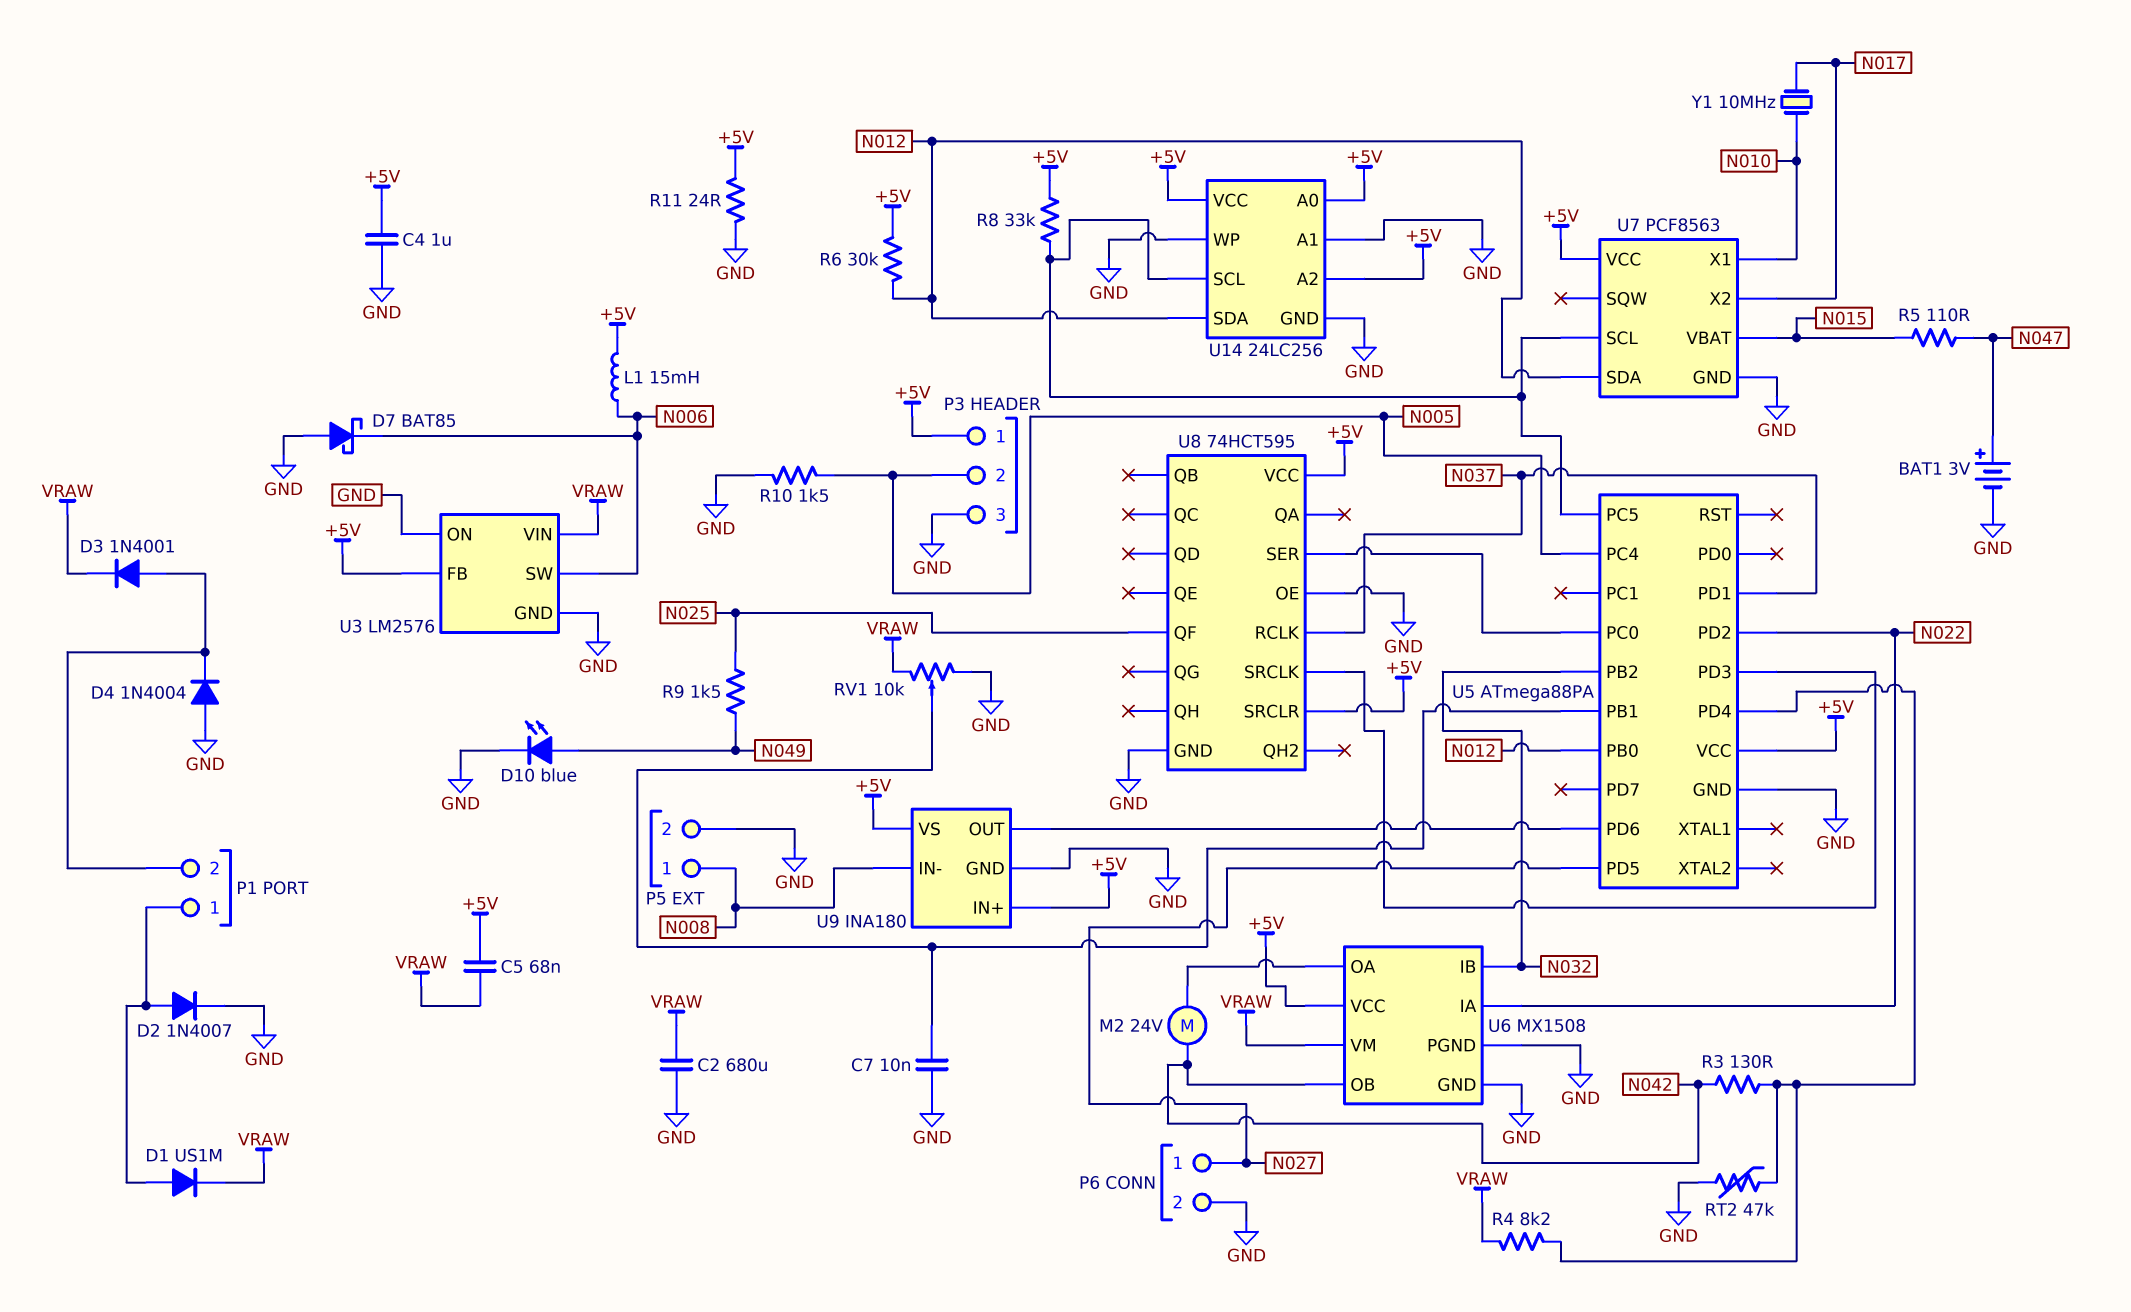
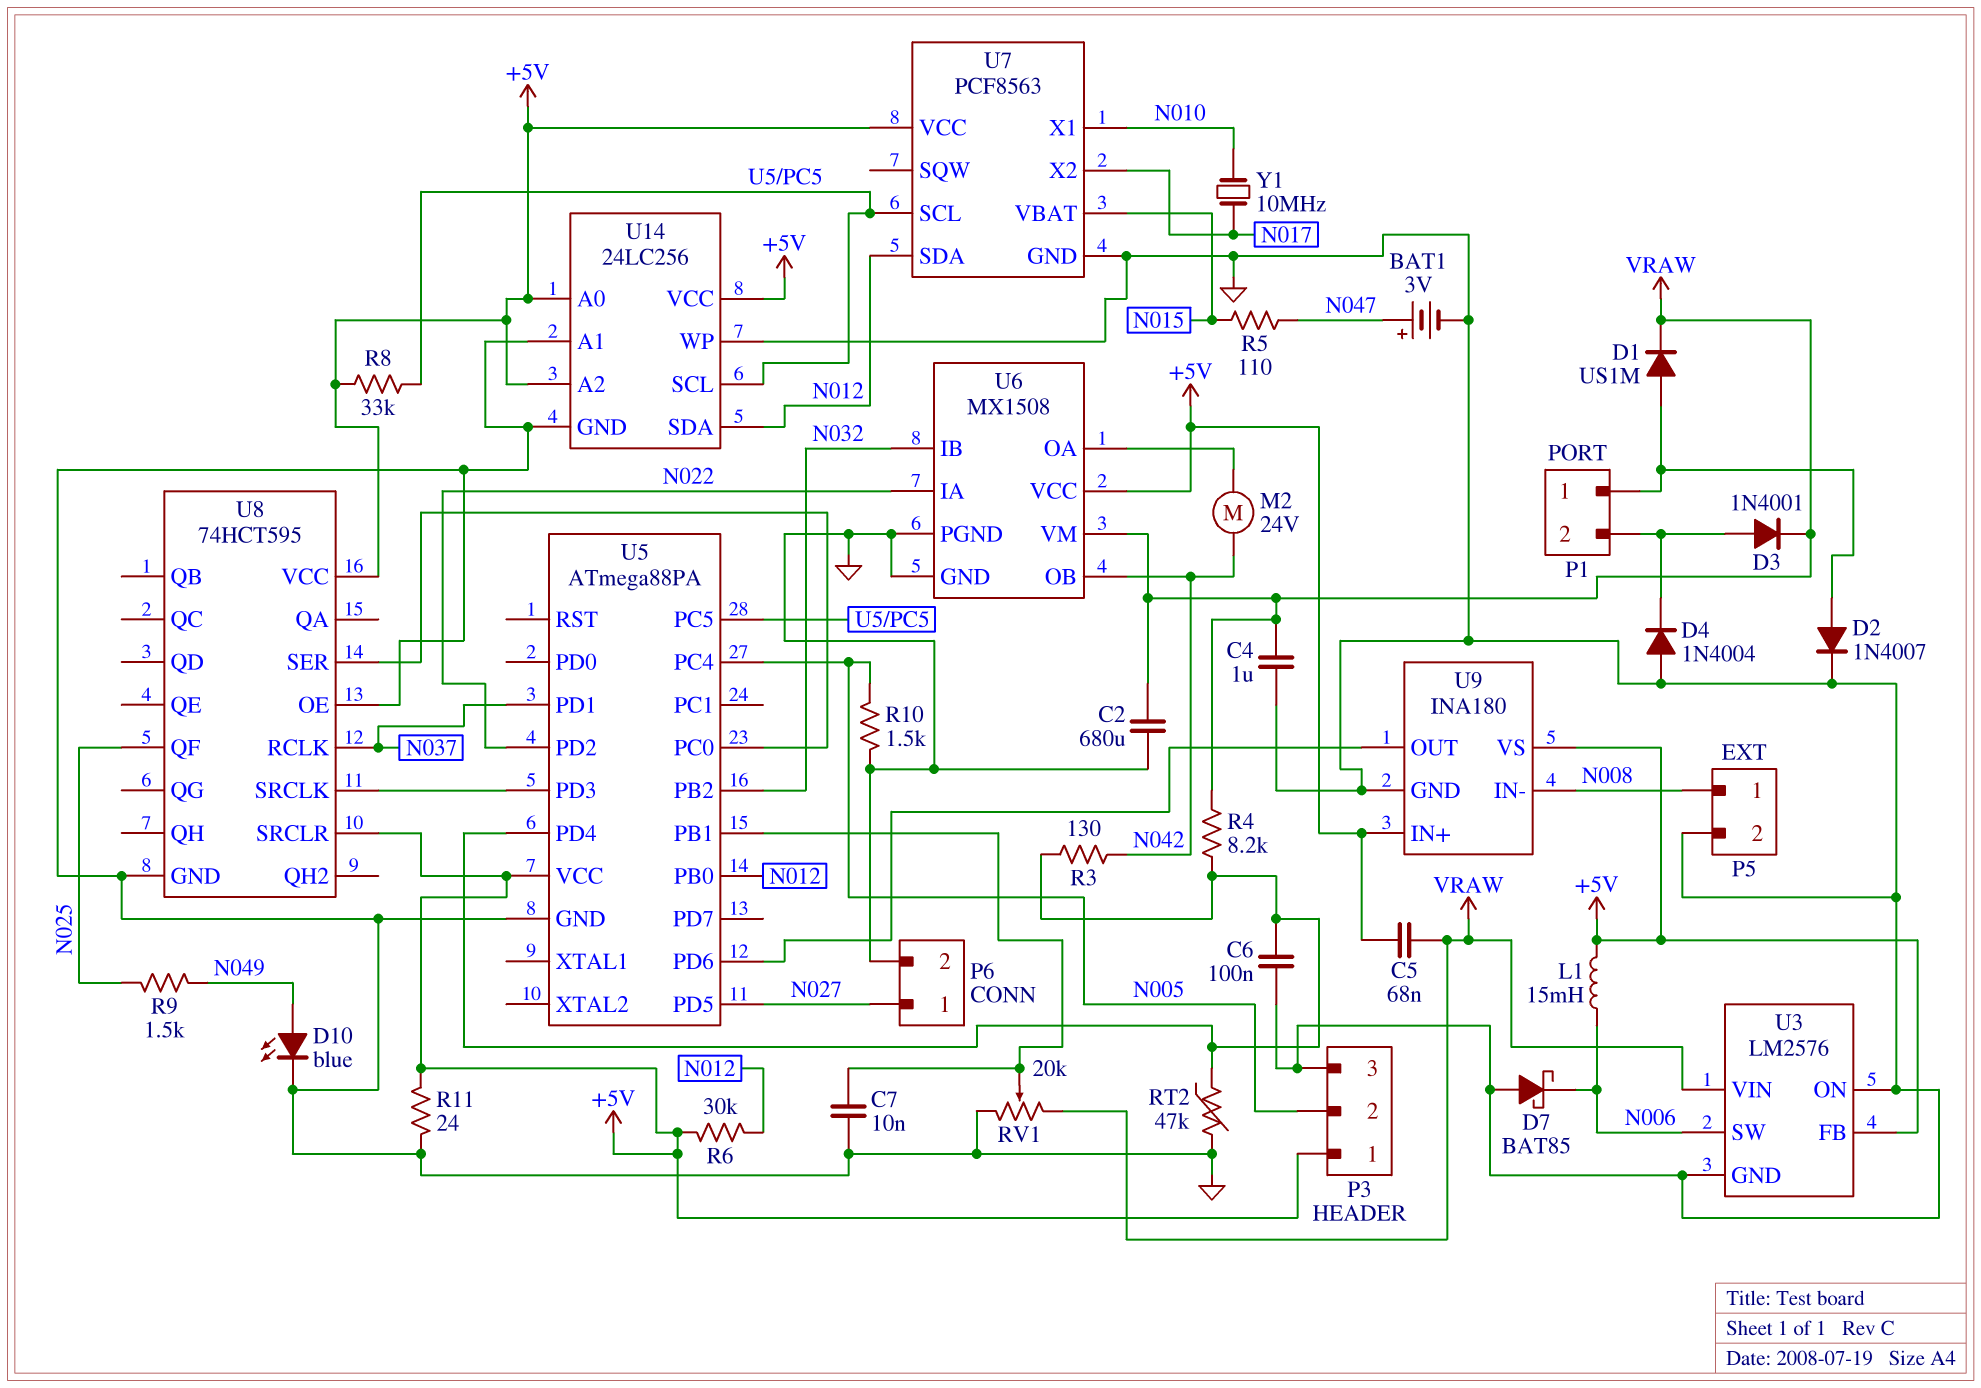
C4: 1uF (+5V, GND) -> 1uF (GND, VRAW)
C6: none -> 100nF (GND, U5/PD4)
RV1: 10k (GND, VRAW, wiper U5/PB1) -> 20k (GND, VRAW, wiper U5/PB1)

